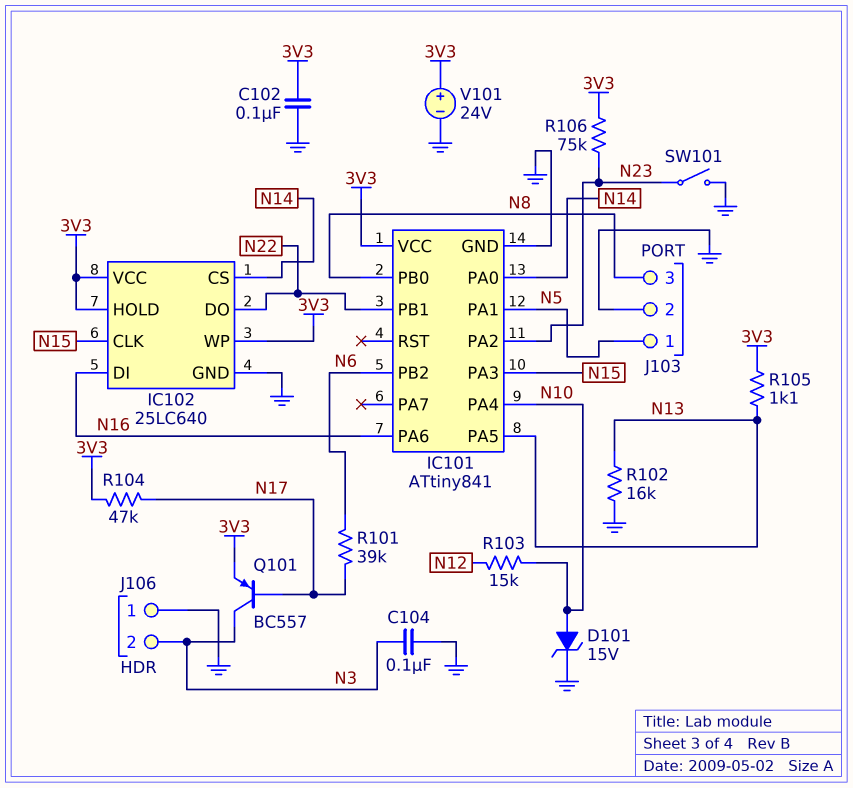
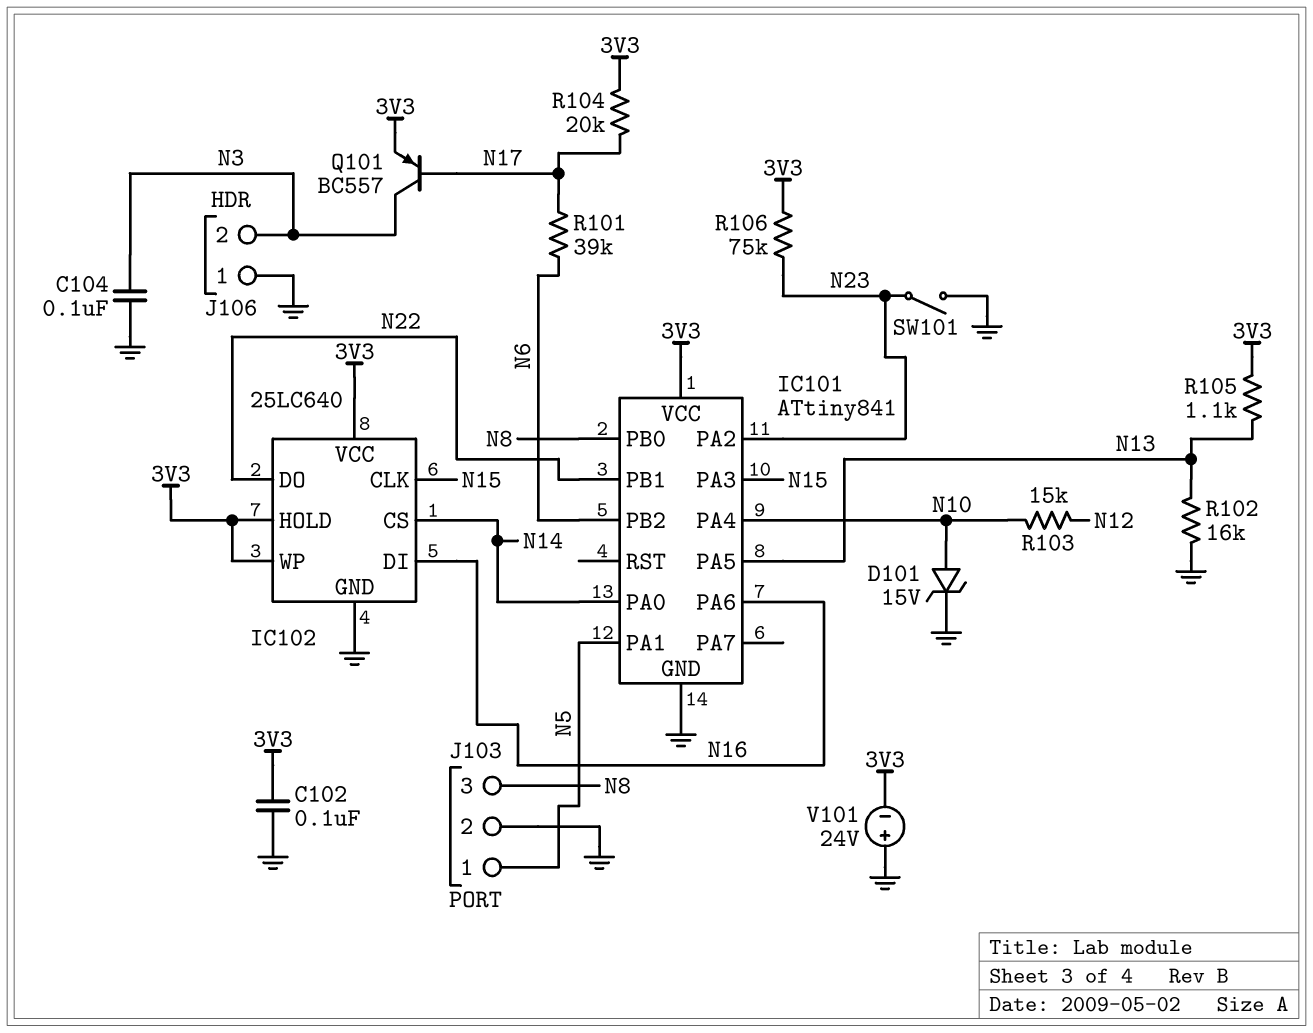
R104: 47k (3V3, N17) -> 20k (3V3, N17)
V101: 24V (plus 3V3, minus GND) -> 24V (plus GND, minus 3V3)

